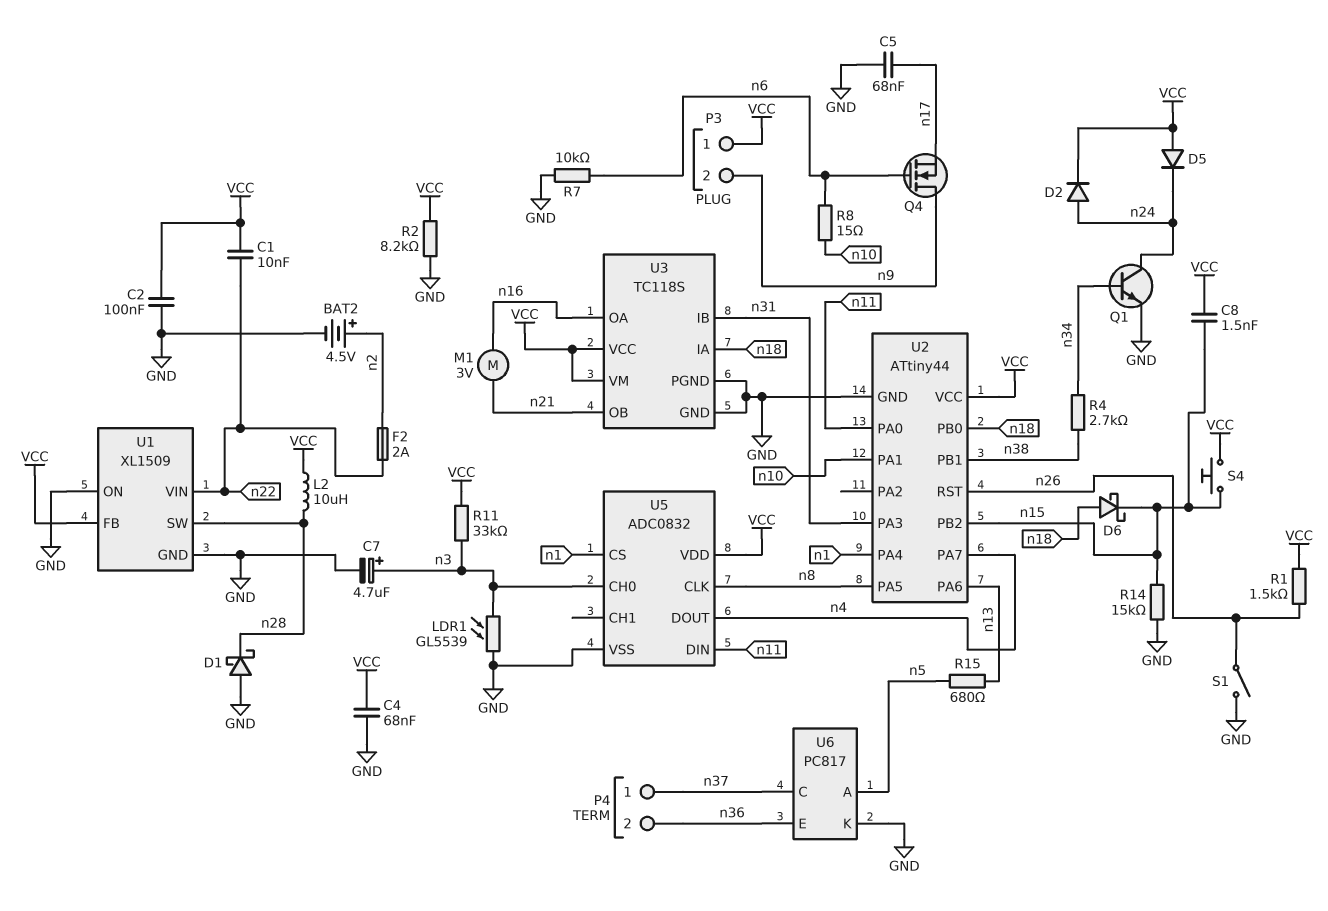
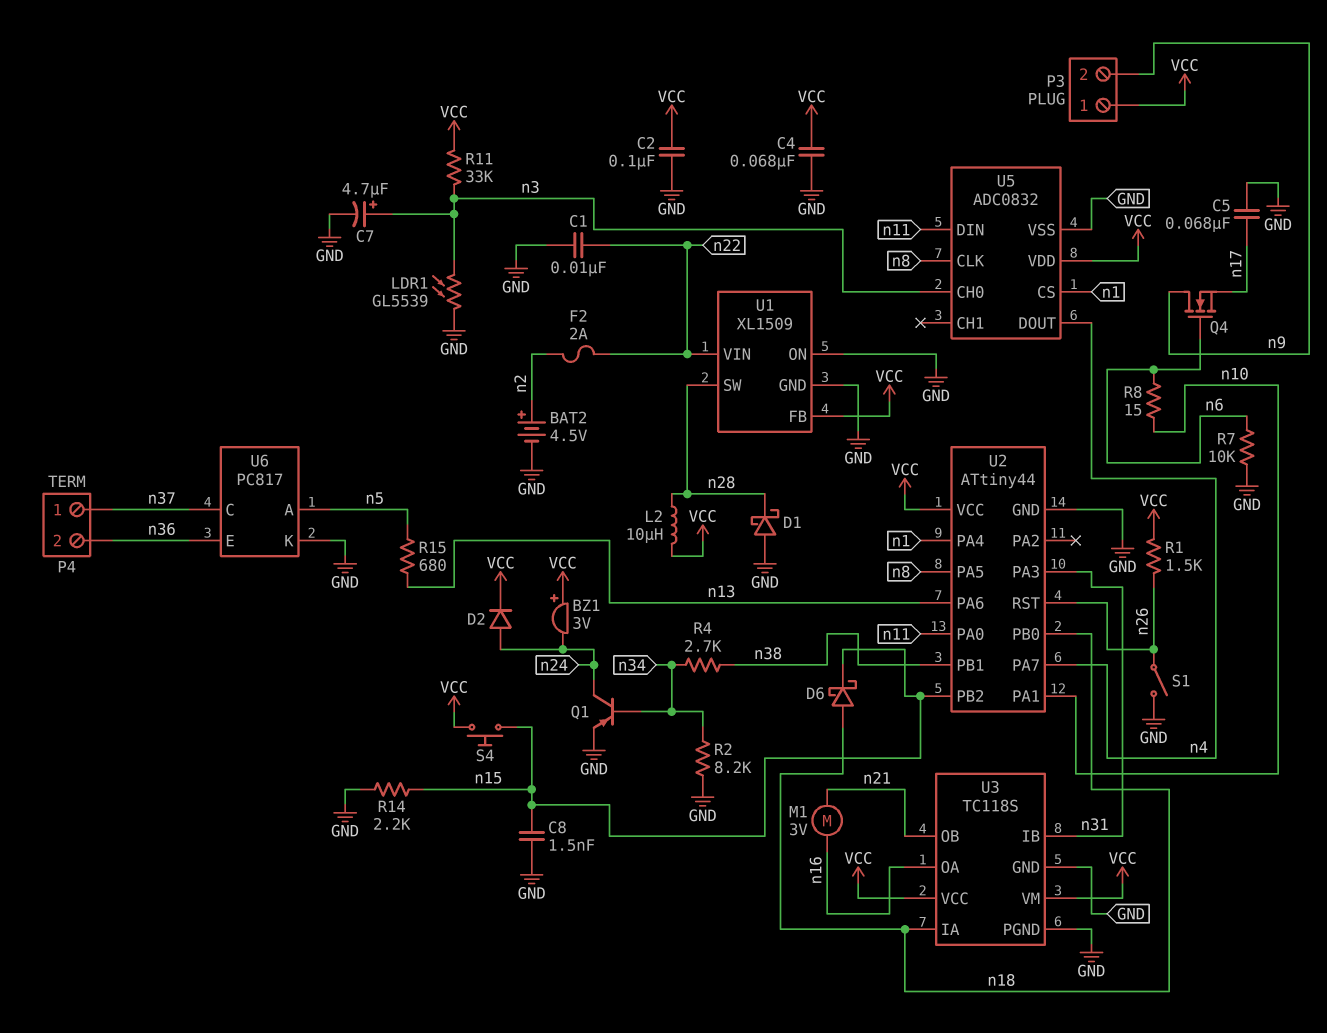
BZ1: none -> buzzer 3V (plus VCC, minus n24)
C1: 10nF (VCC, n22) -> 10nF (GND, n22)
C8: 1.5nF (VCC, n15) -> 1.5nF (GND, n15)
D5: diode (A VCC, K n24) -> none
Q1: NPN (B n34, C n24, E GND) -> PNP (B n34, C n24, E GND)
R2: 8.2k (GND, VCC) -> 8.2k (GND, n34)
R14: 15k (GND, n15) -> 2.2k (GND, n15)

